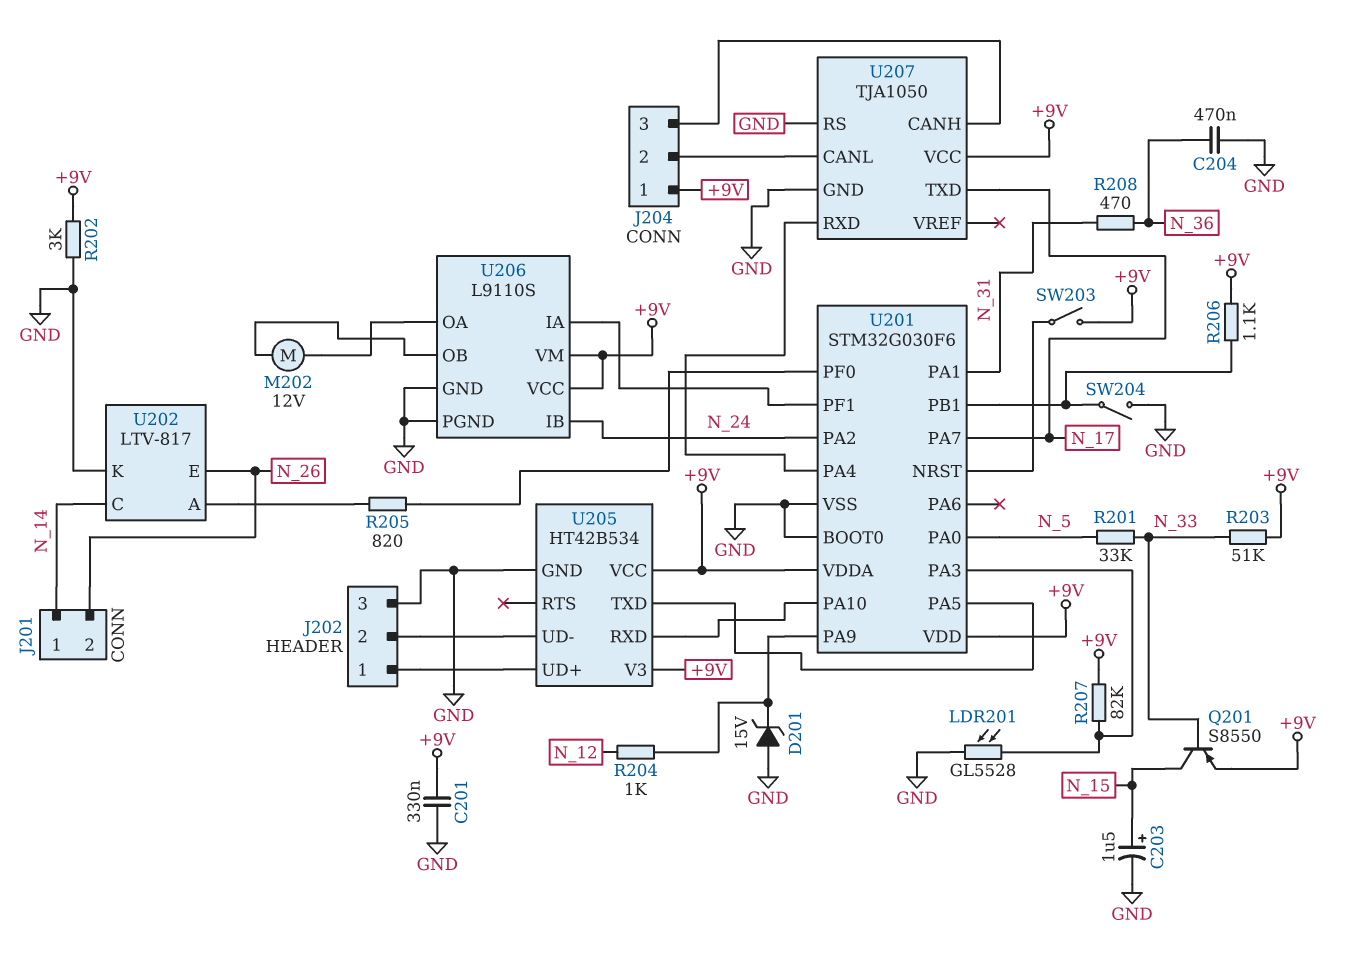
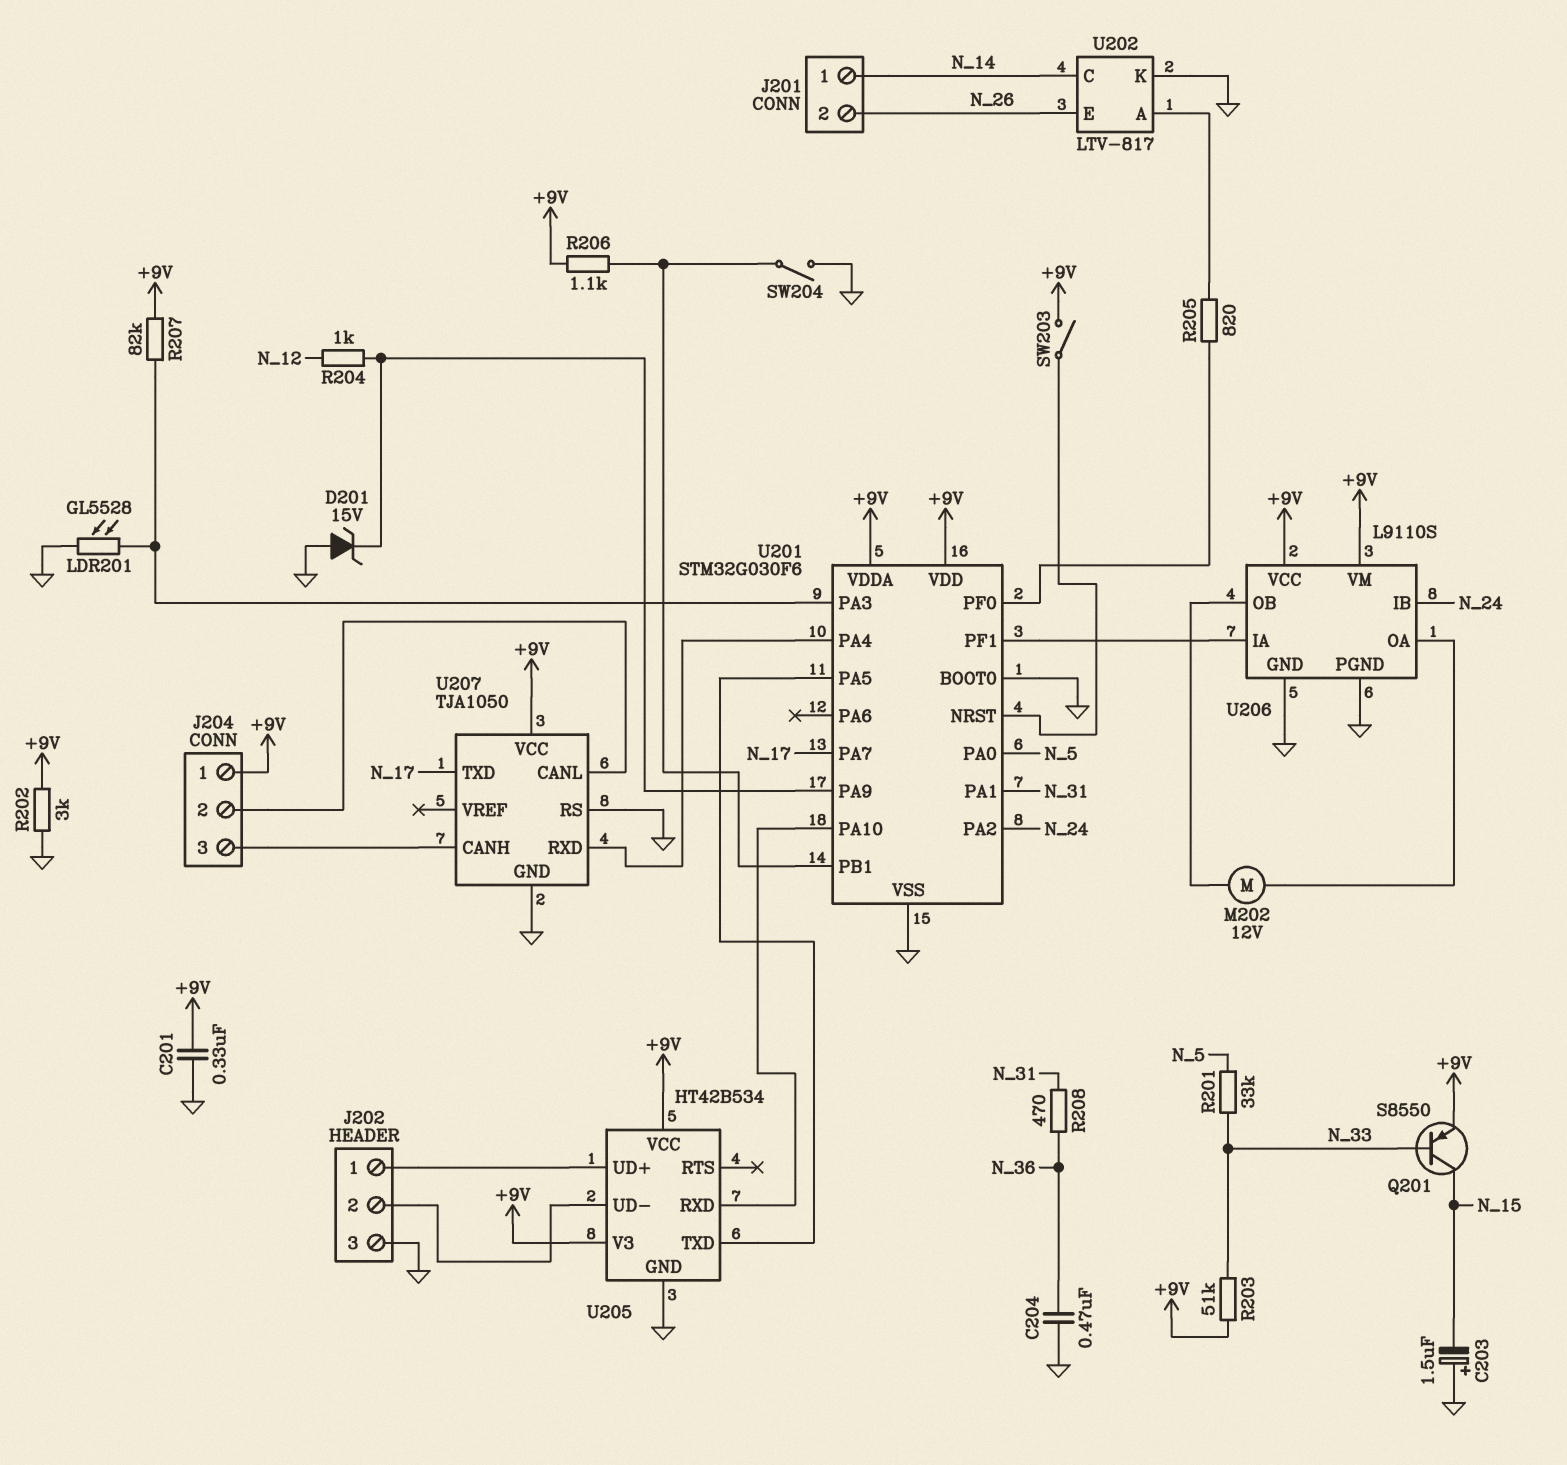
C203: 1.5uF (plus N_15, minus GND) -> 1.5uF (plus GND, minus N_15)

